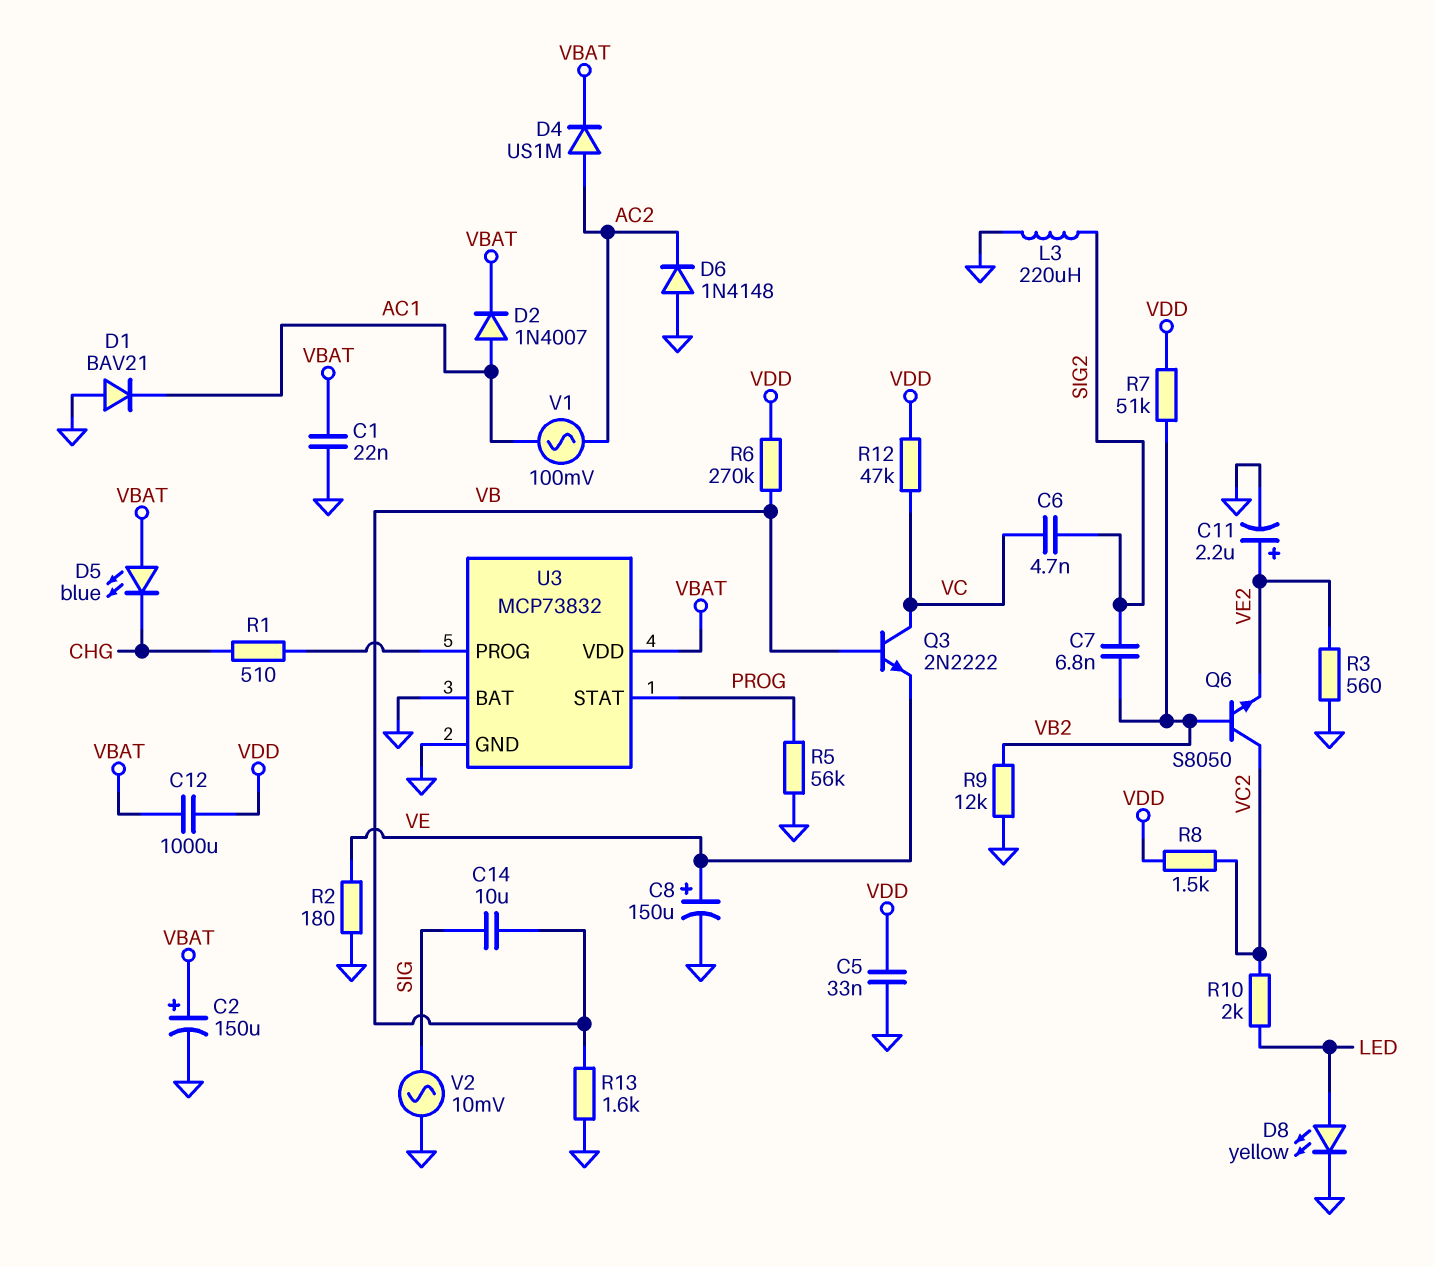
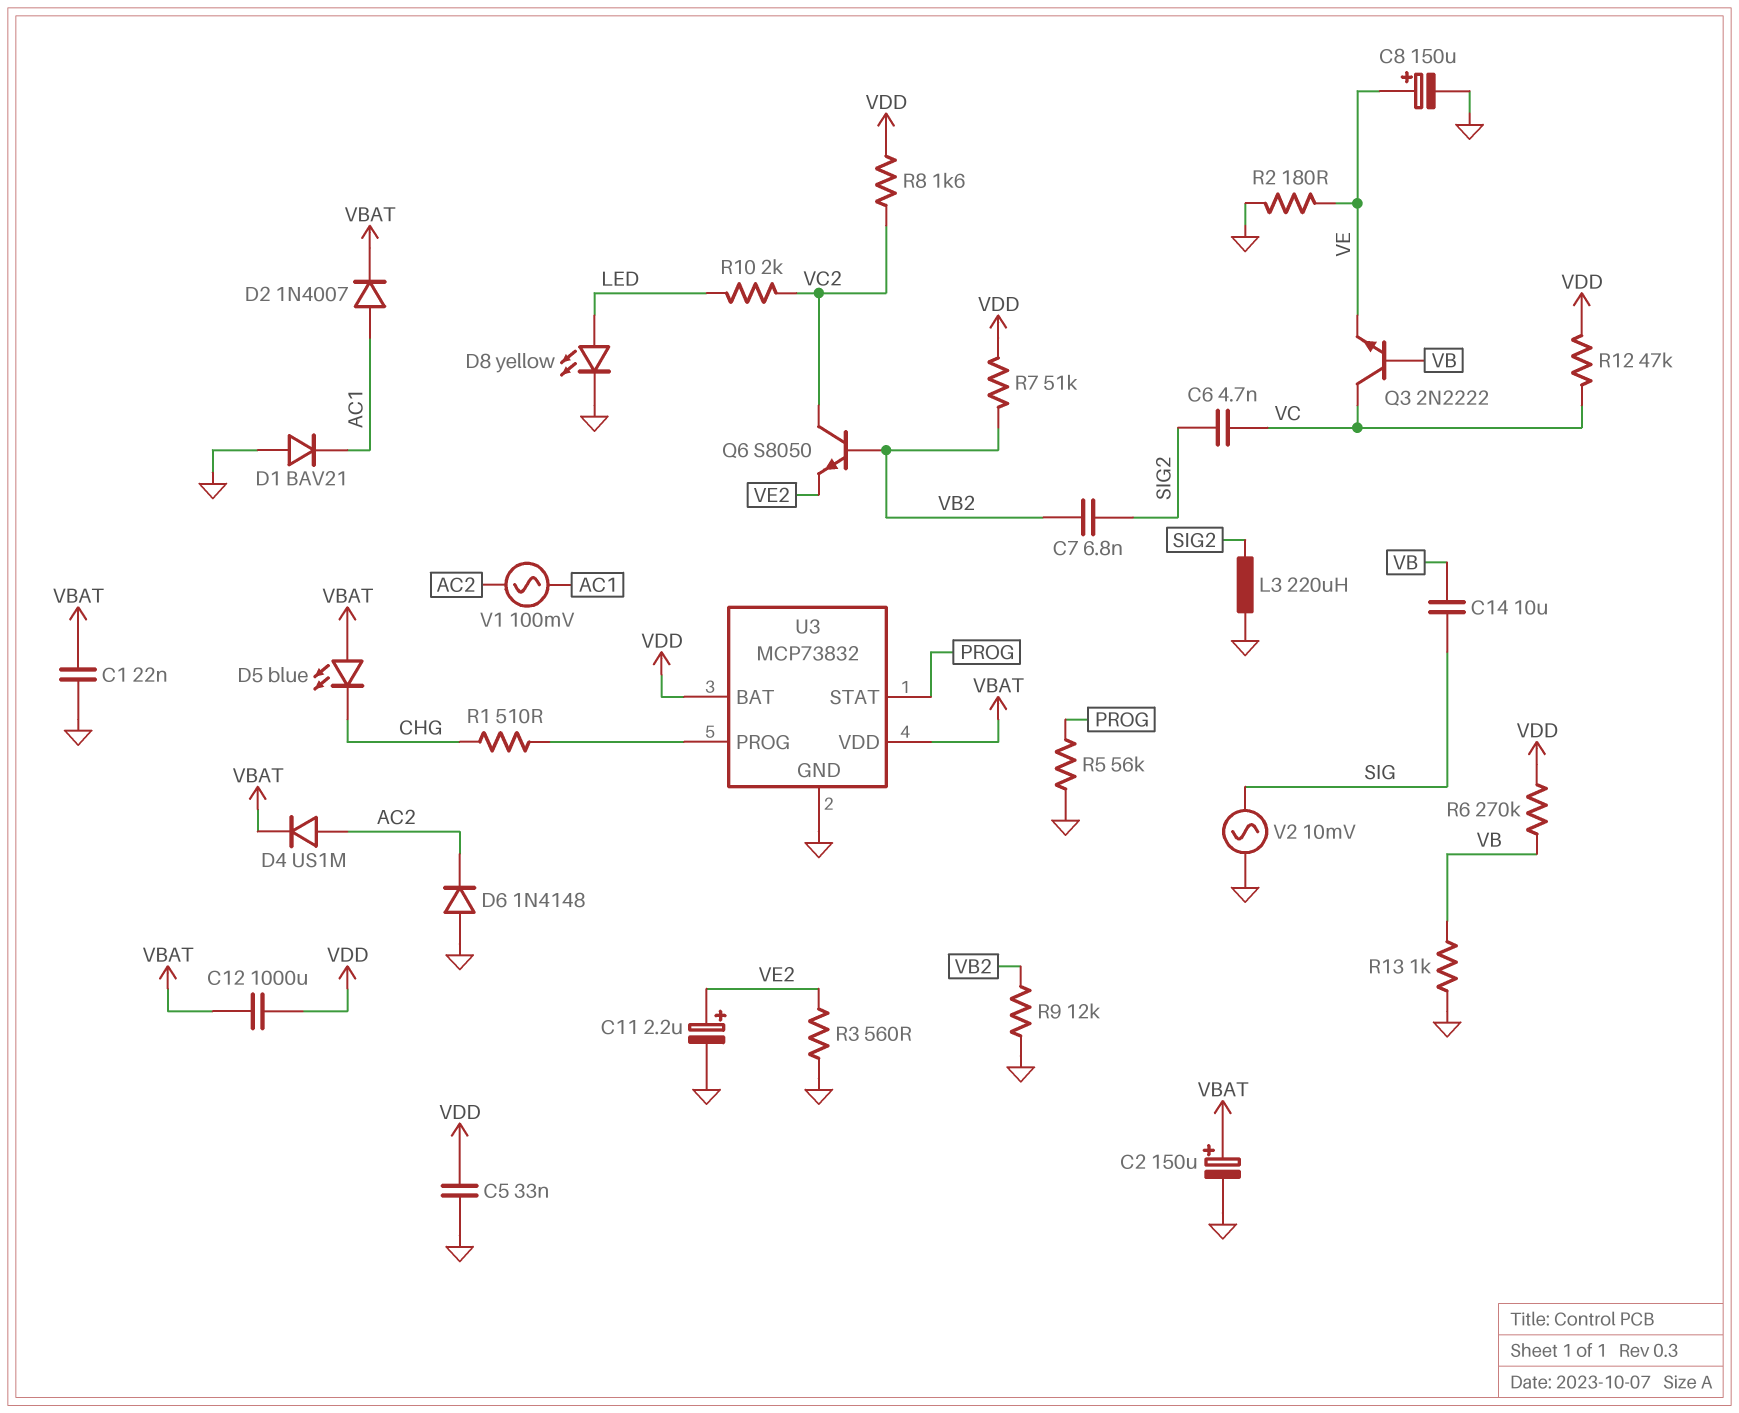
R8: 1.5k (VC2, VDD) -> 1.6k (VC2, VDD)
R13: 1.6k (GND, VB) -> 1k (GND, VB)
U3 pin BAT: GND -> VDD

